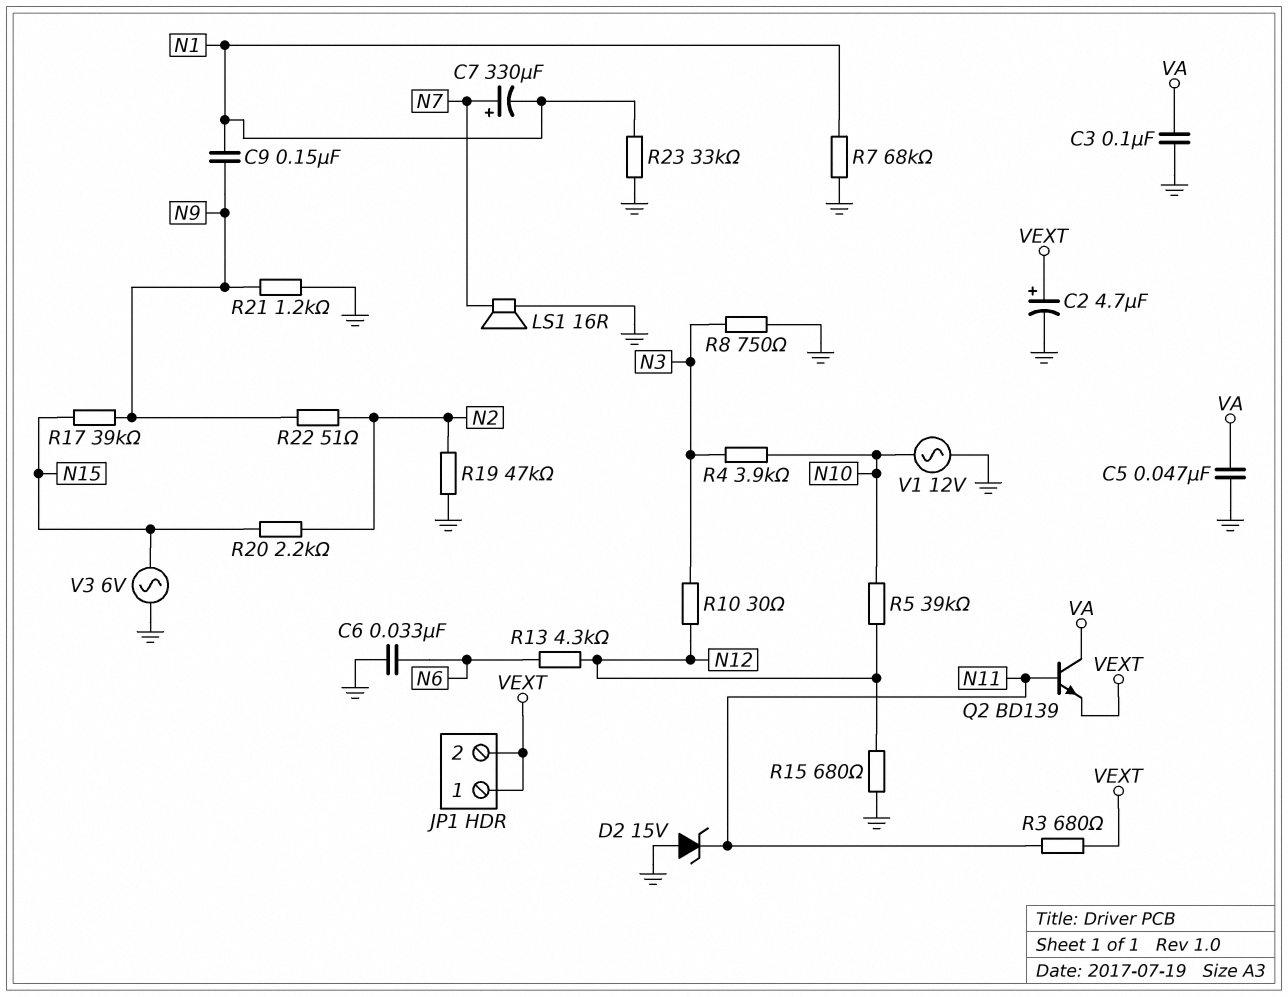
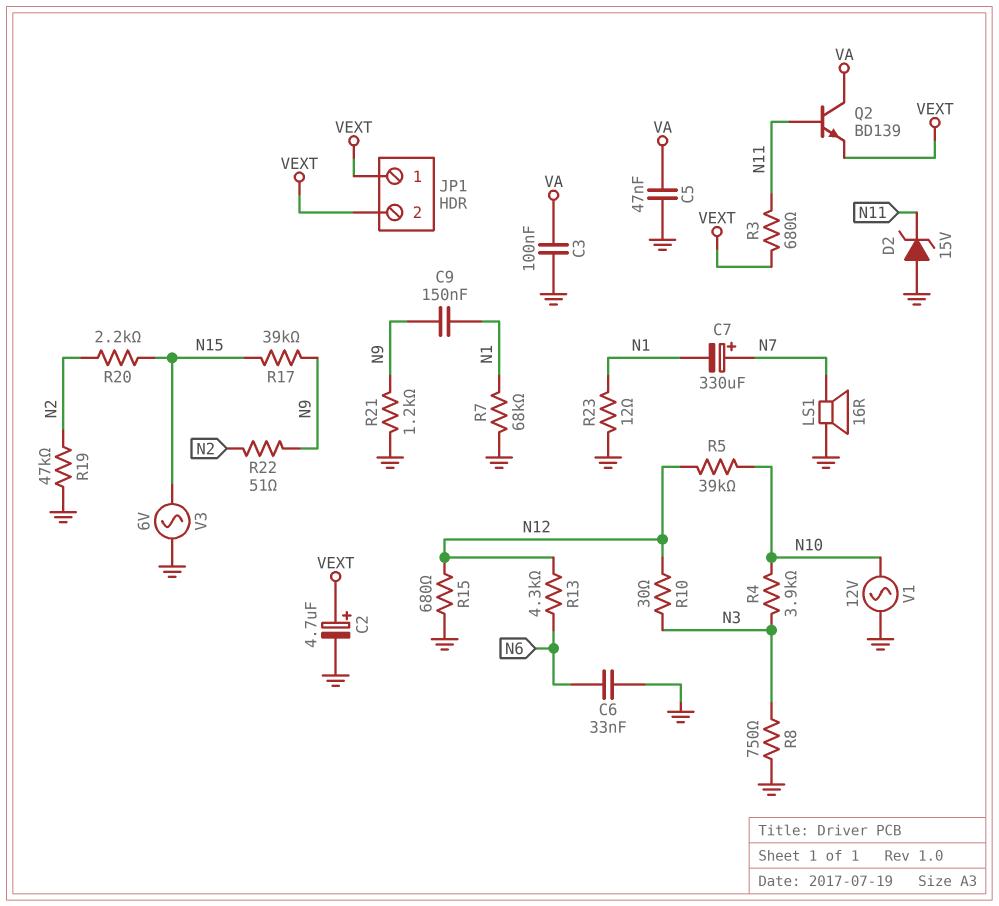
R23: 33k (GND, N1) -> 12 (GND, N1)

